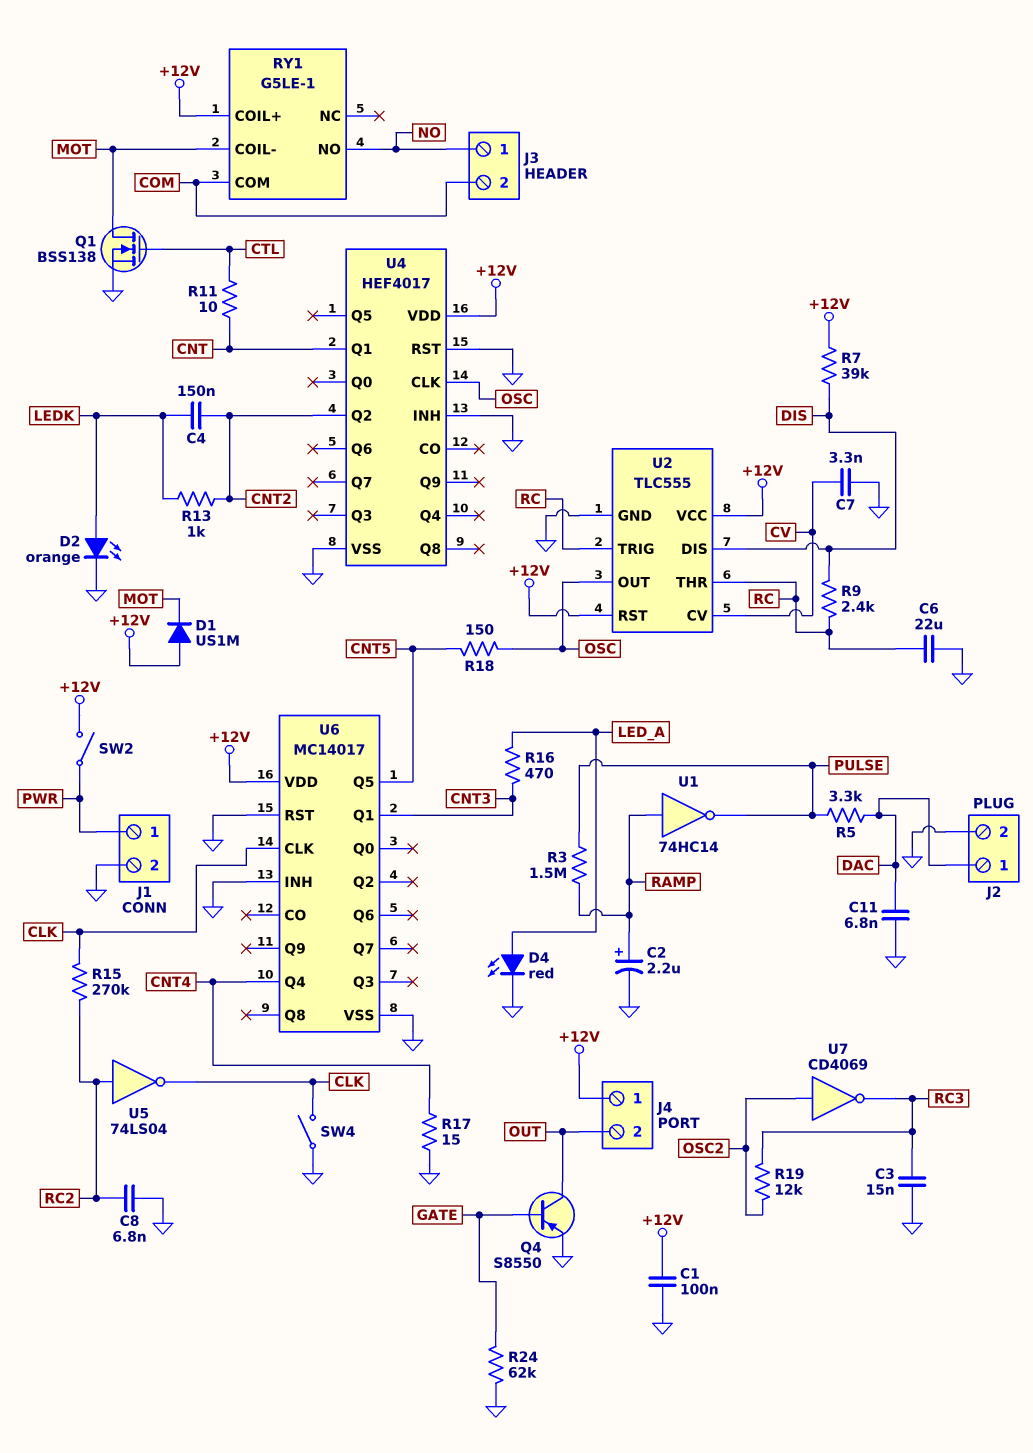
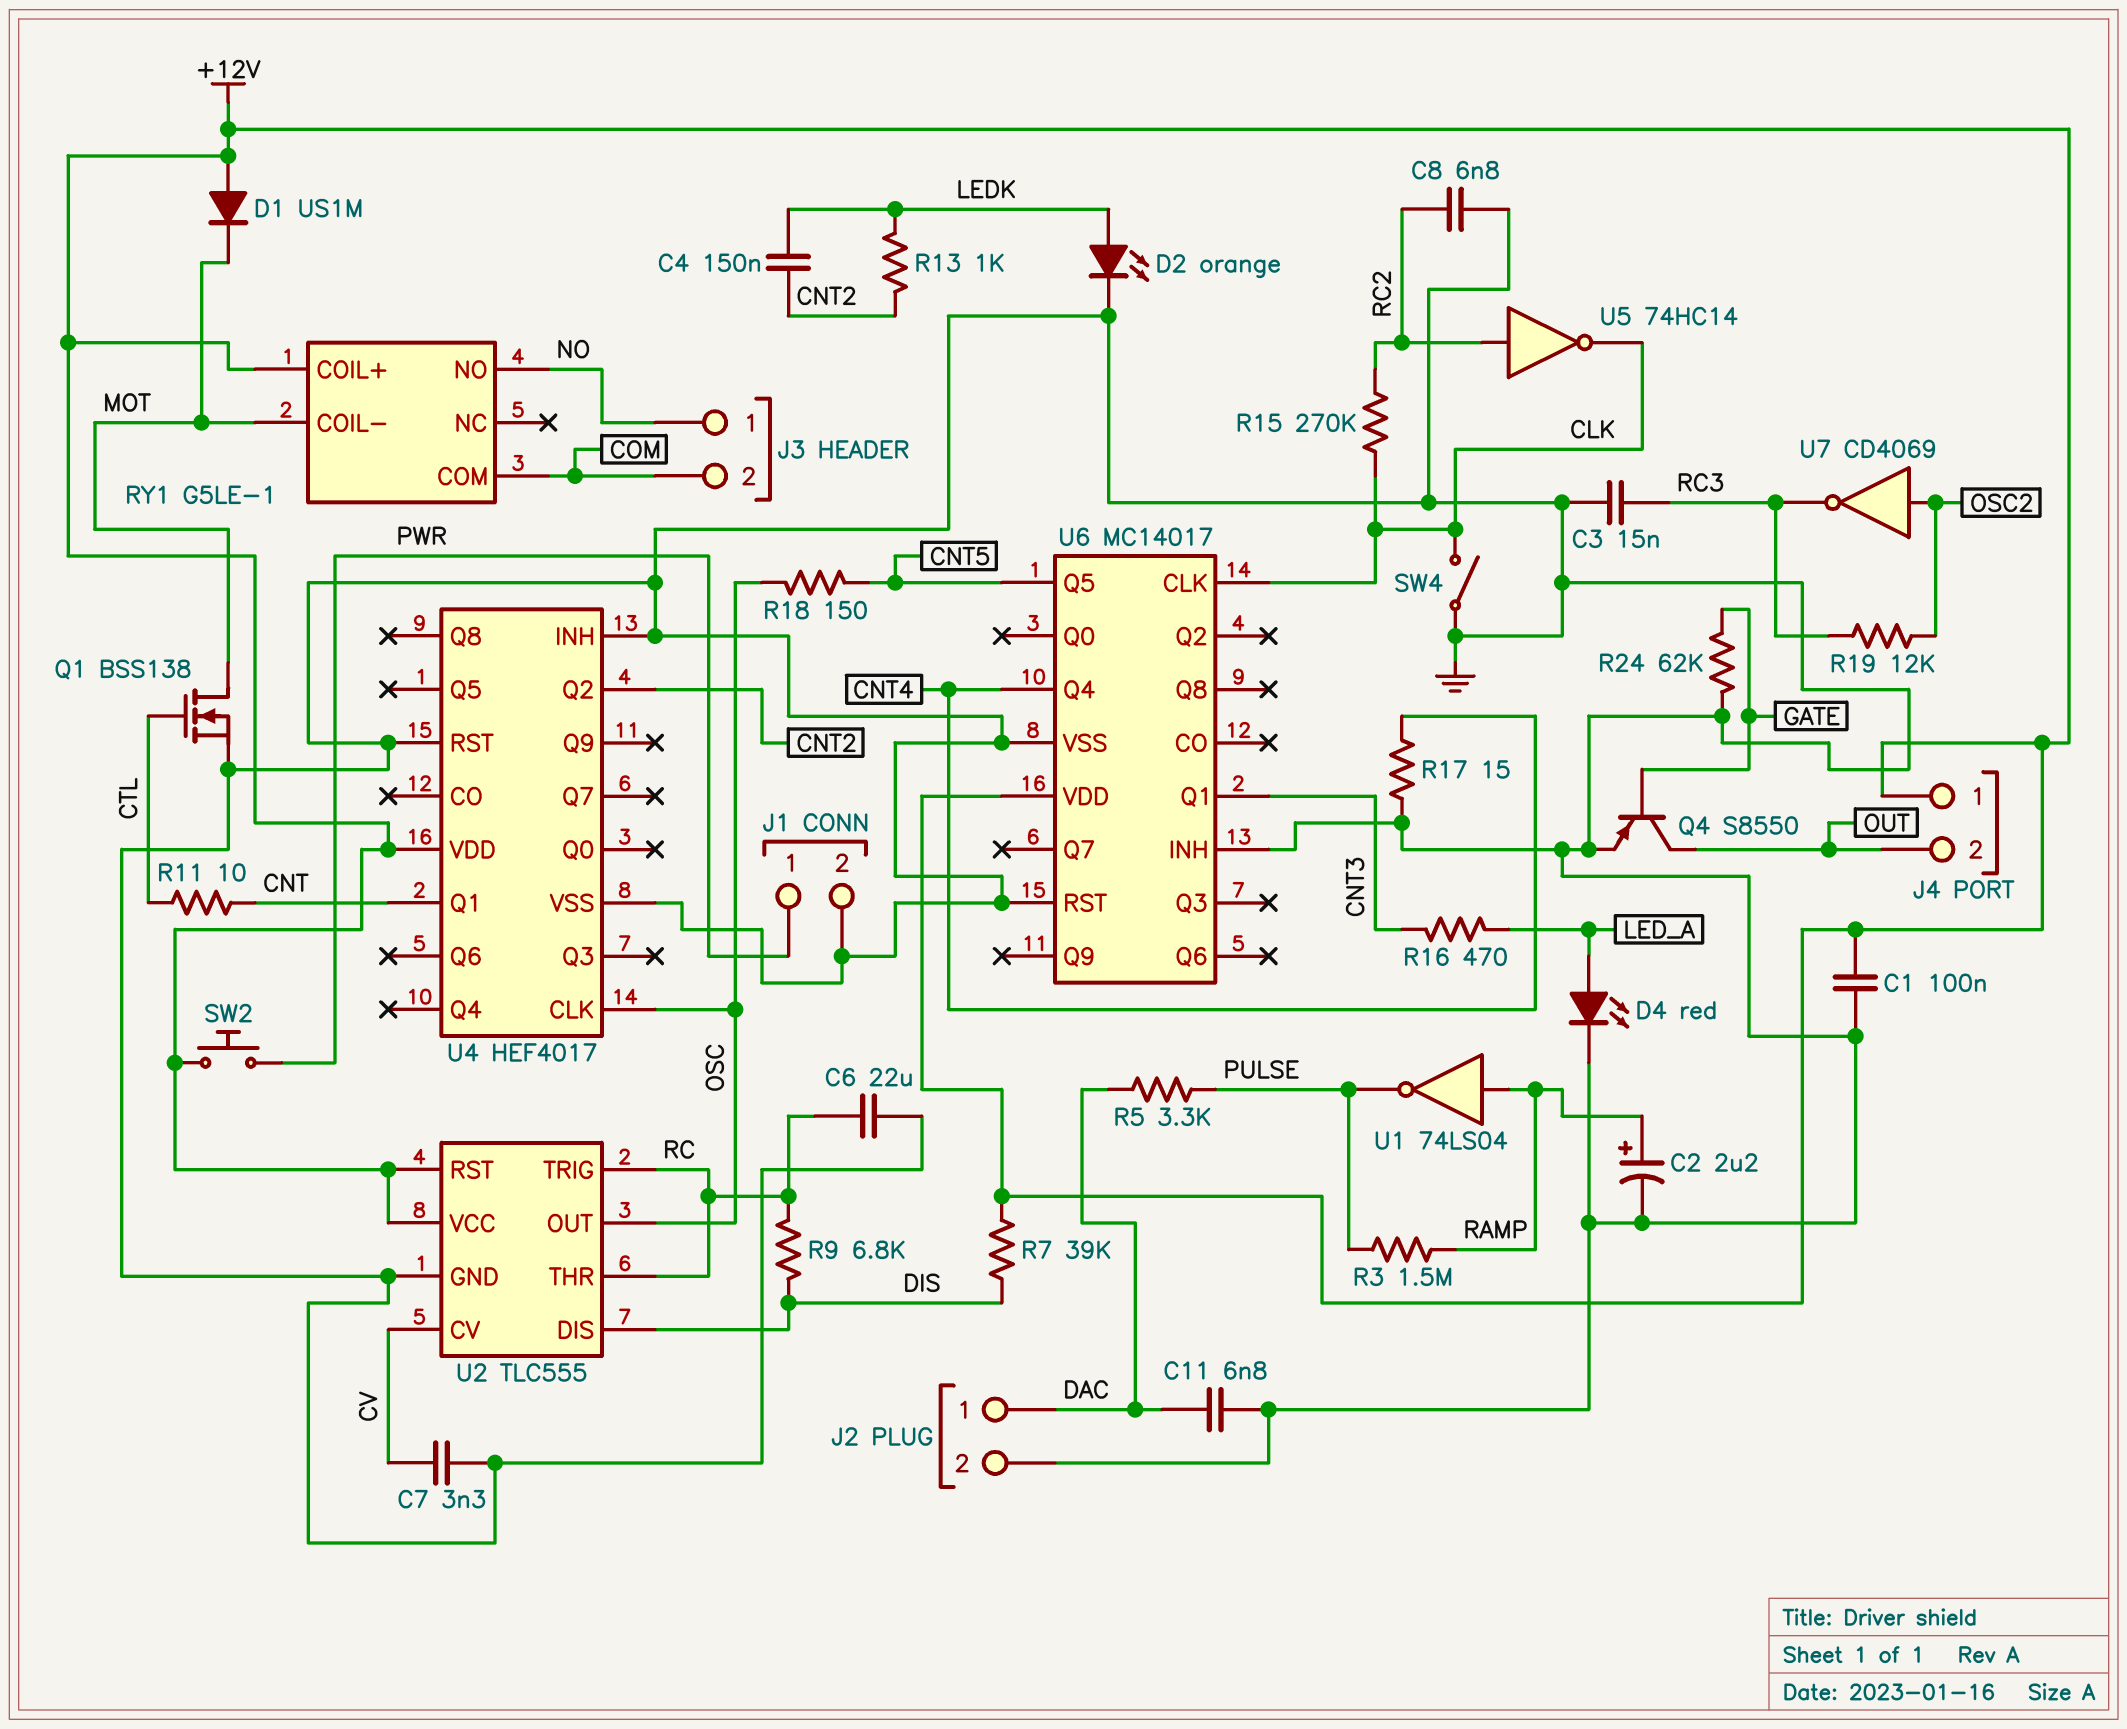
R9: 2.4k (DIS, RC) -> 6.8k (DIS, RC)
SW2: switch (+12V, PWR) -> button (+12V, PWR)
U1: NOT 74HC14 (in RAMP, out PULSE) -> NOT 74LS04 (in RAMP, out PULSE)
U5: NOT 74LS04 (in RC2, out CLK) -> NOT 74HC14 (in RC2, out CLK)

